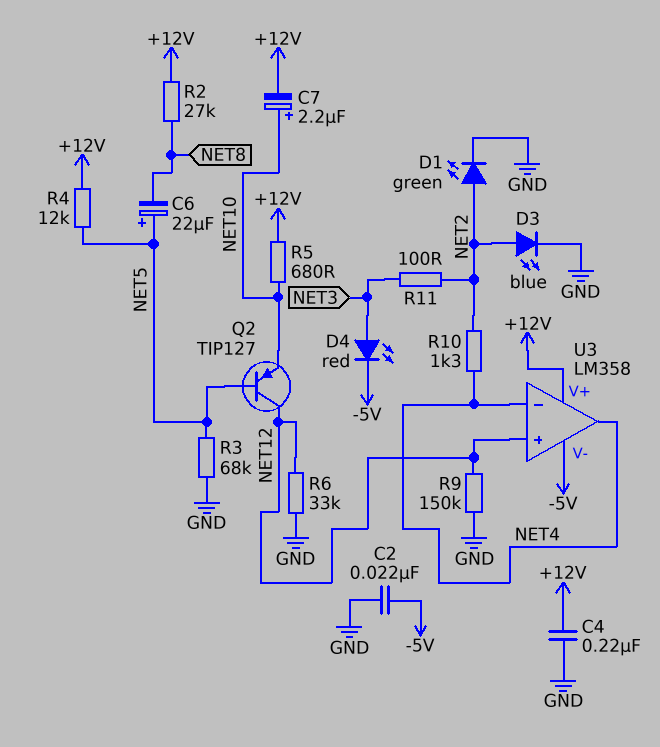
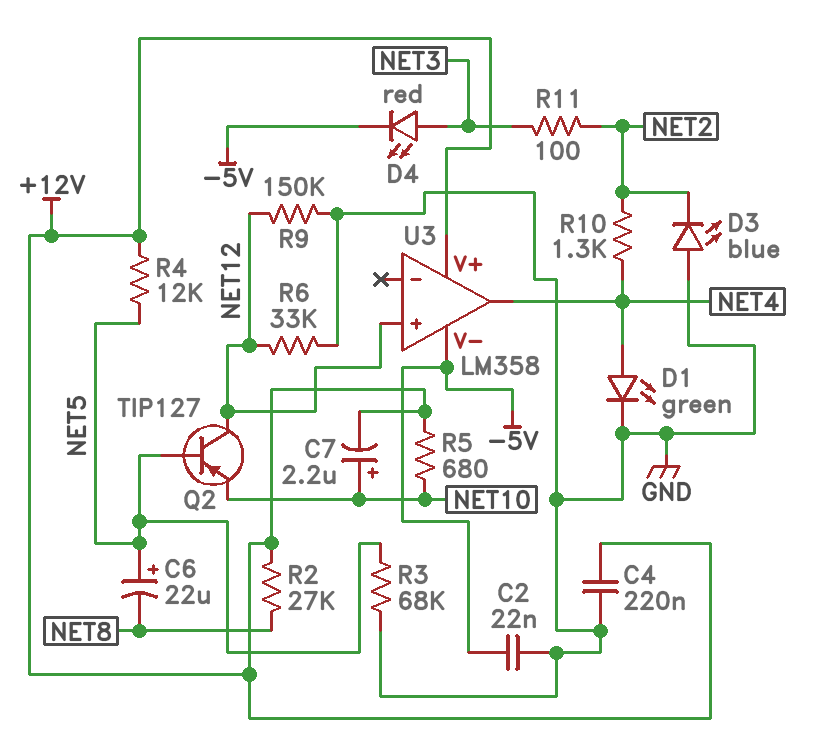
D1: LED green (A NET2, K GND) -> LED green (A NET4, K GND)
D3: LED blue (A NET2, K GND) -> LED blue (A GND, K NET2)
U3 pin in-: NET4 -> none

